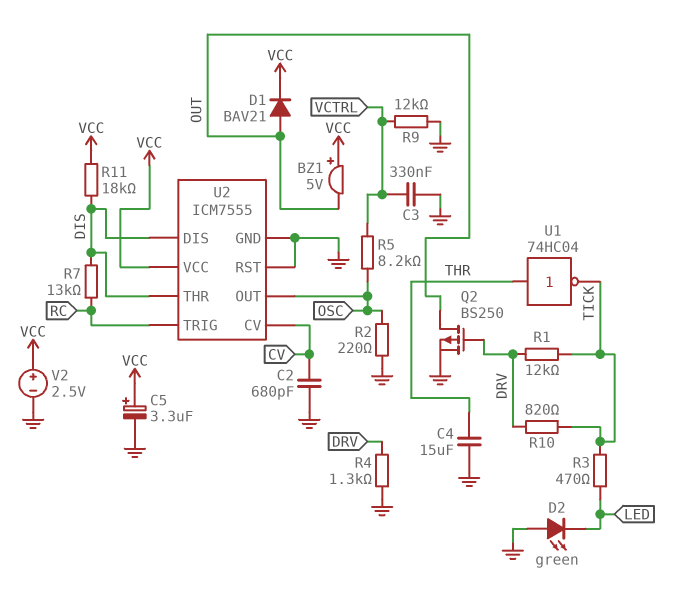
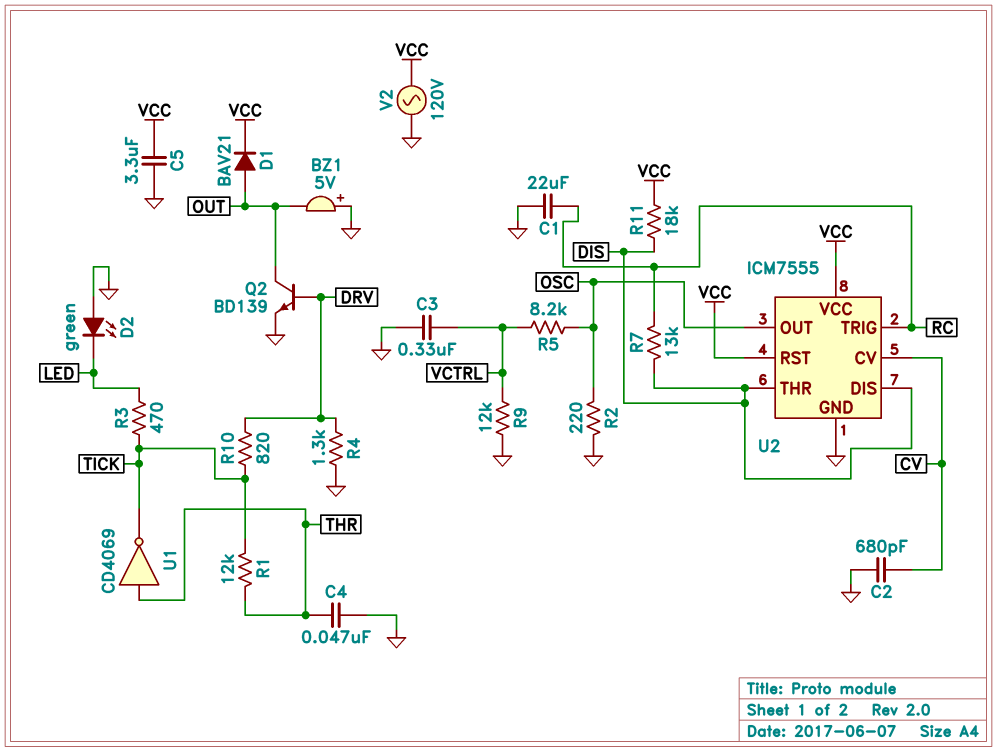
BZ1: buzzer 5V (plus VCC, minus OUT) -> buzzer 5V (plus GND, minus OUT)
C1: none -> 22uF (GND, RC)
C4: 15uF (GND, THR) -> 47nF (GND, THR)
C5: 3.3uF (plus VCC, minus GND) -> 3.3uF (GND, VCC)
Q2: PMOS BS250 (G DRV, D OUT, S GND) -> NPN BD139 (B DRV, C OUT, E GND)
R1: 12k (DRV, TICK) -> 12k (THR, TICK)
U1: NOT 74HC04 (in THR, out TICK) -> NOT CD4069 (in THR, out TICK)
U2 pin RST: GND -> VCC
V2: 2.5V (plus VCC, minus GND) -> AC 120V (GND, VCC)

